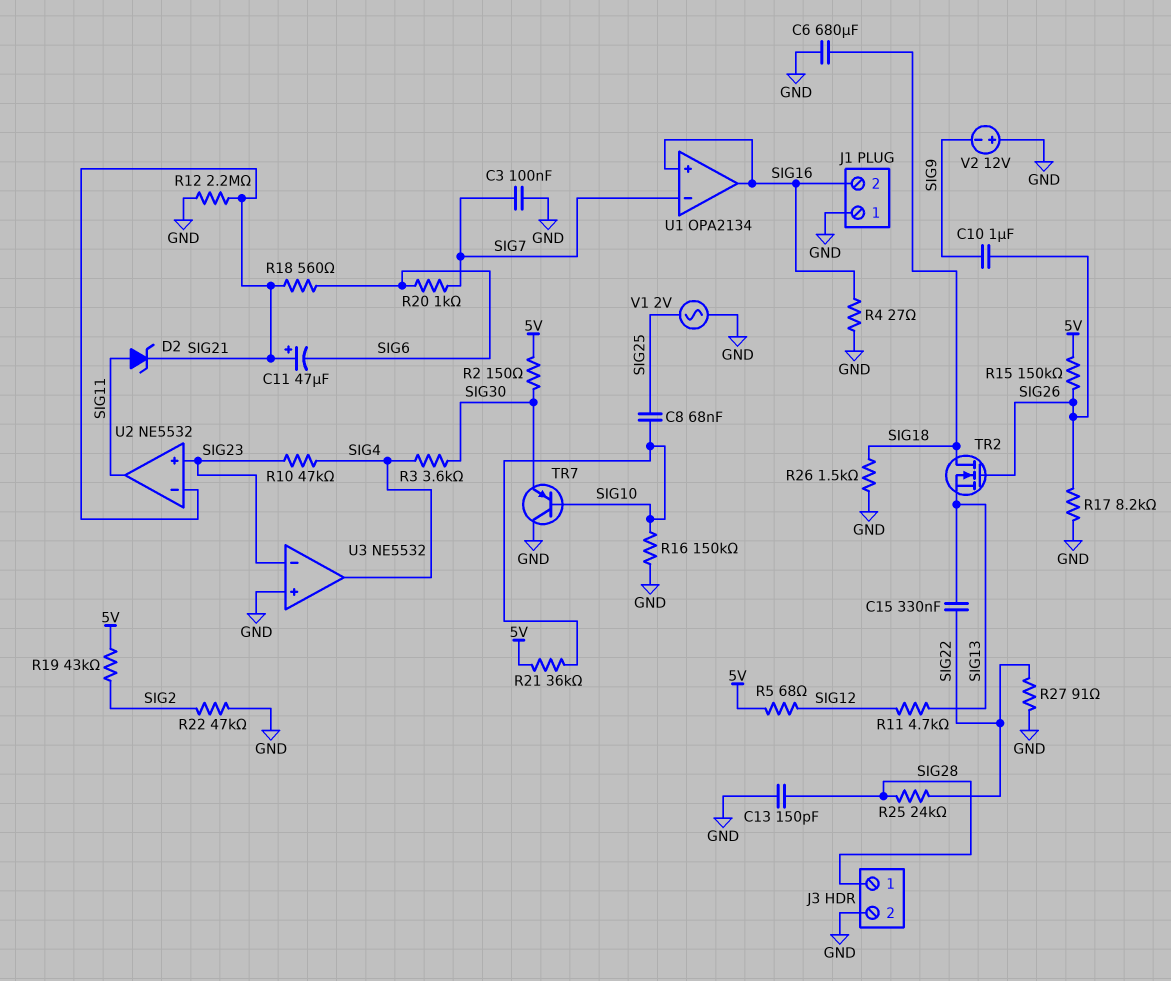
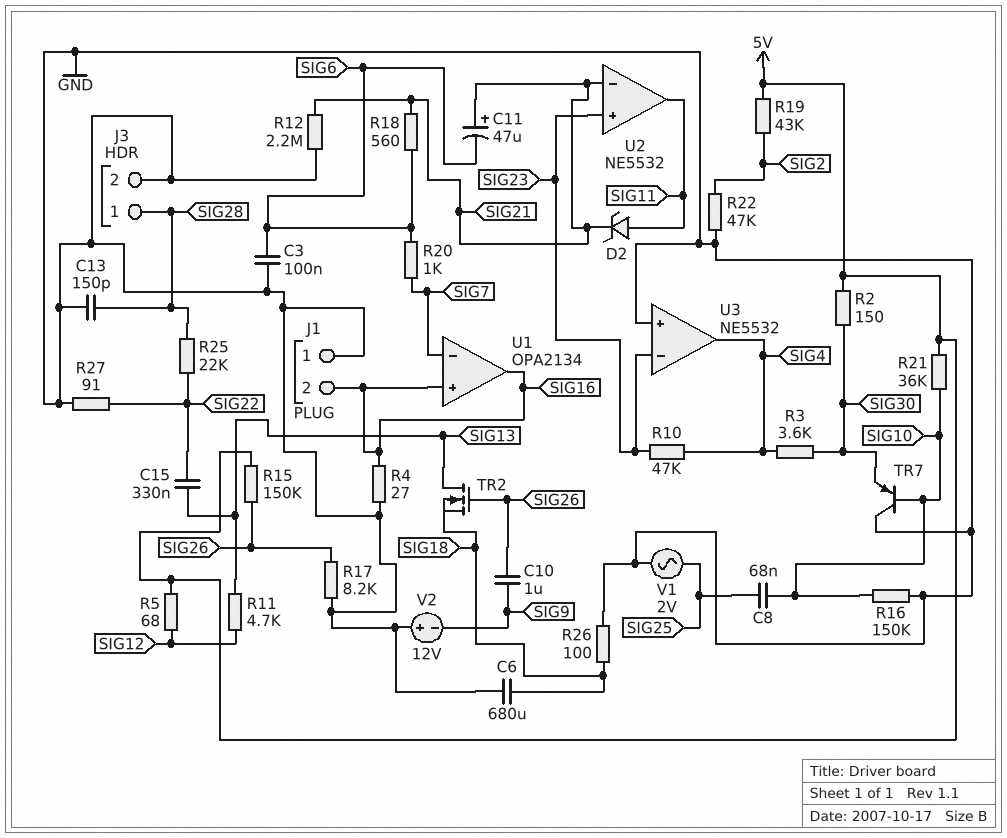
C3: 100nF (GND, SIG7) -> 100nF (GND, SIG6)
R25: 24k (SIG22, SIG28) -> 22k (SIG22, SIG28)
R26: 1.5k (GND, SIG18) -> 100 (GND, SIG18)
TR2: NMOS (G SIG26, D SIG18, S SIG13) -> NMOS (G SIG26, D SIG13, S SIG18)

